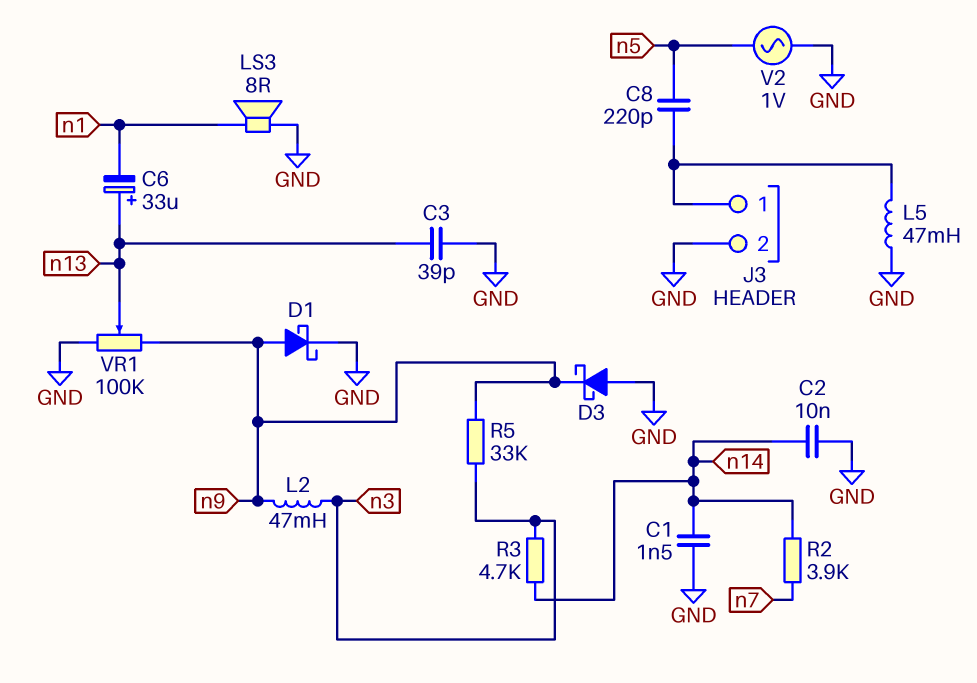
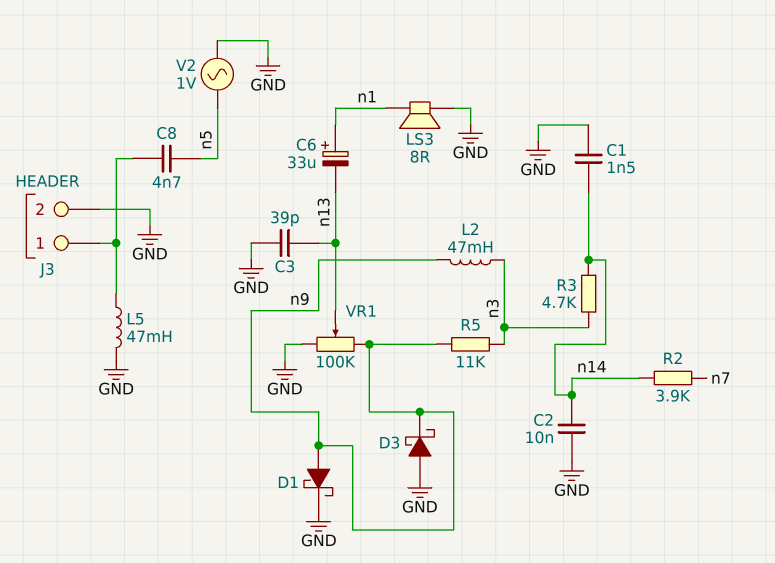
C6: 33uF (plus n13, minus n1) -> 33uF (plus n1, minus n13)
C8: 220pF (J3/1, n5) -> 4.7nF (J3/1, n5)
R5: 33k (n3, n9) -> 11k (n3, n9)

